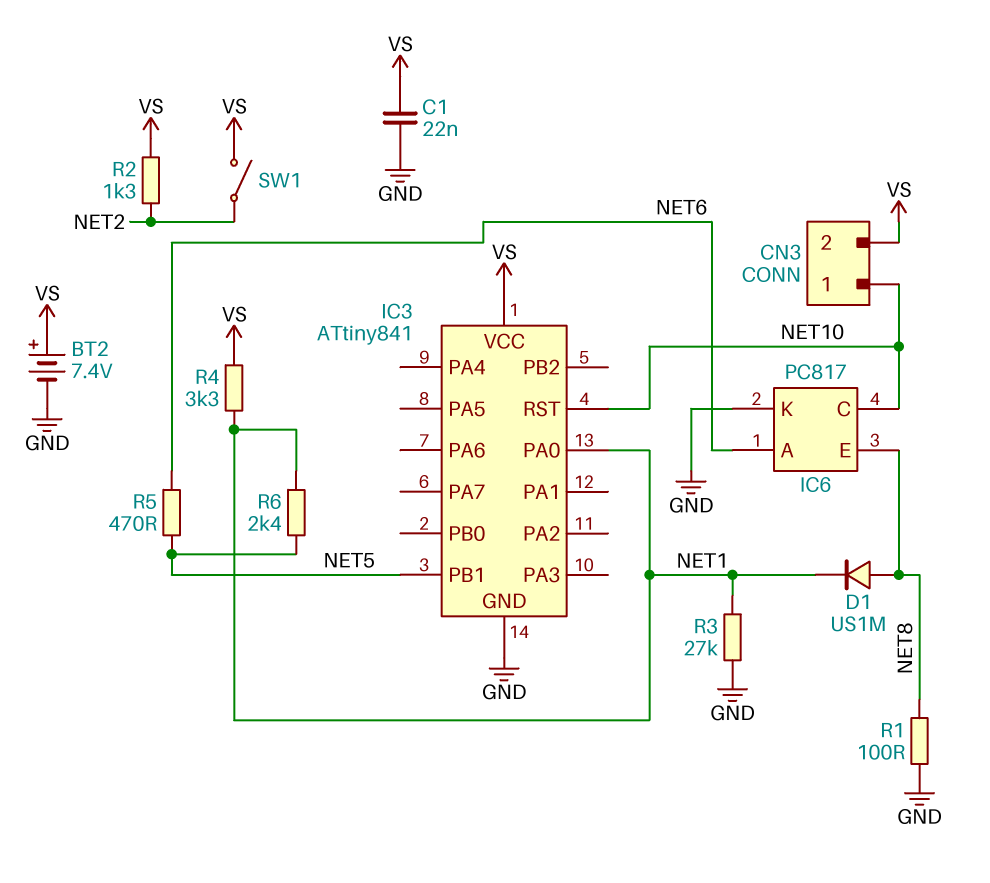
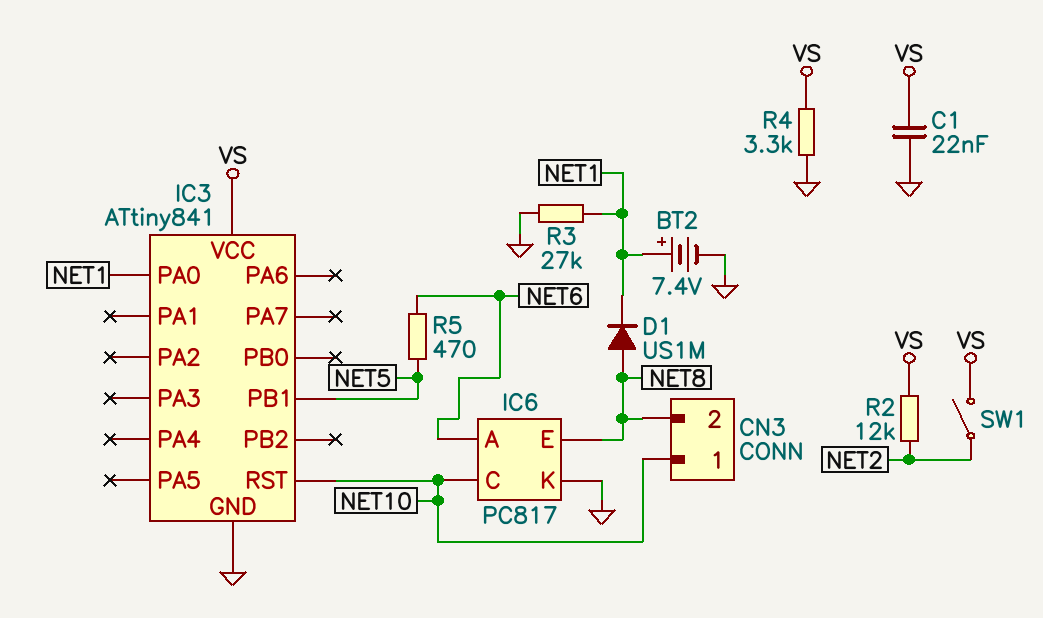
BT2: 7.4V (plus VS, minus GND) -> 7.4V (plus NET1, minus GND)
CN3 pin 2: VS -> NET8
R1: 100 (GND, NET8) -> none
R2: 1.3k (NET2, VS) -> 12k (NET2, VS)
R4: 3.3k (NET1, VS) -> 3.3k (GND, VS)
R6: 2.4k (NET1, NET5) -> none

